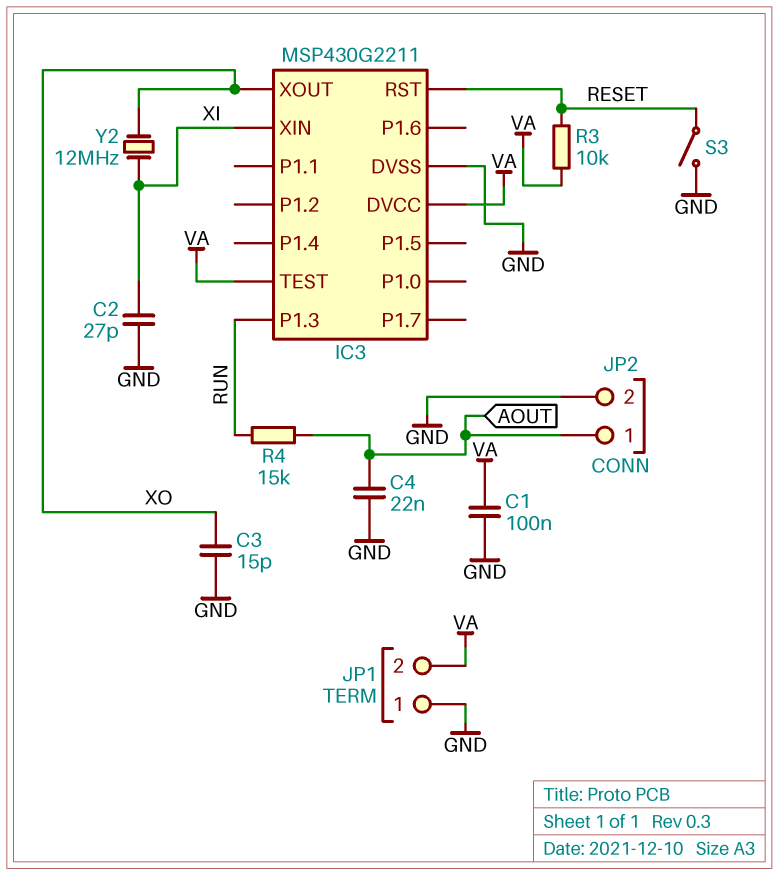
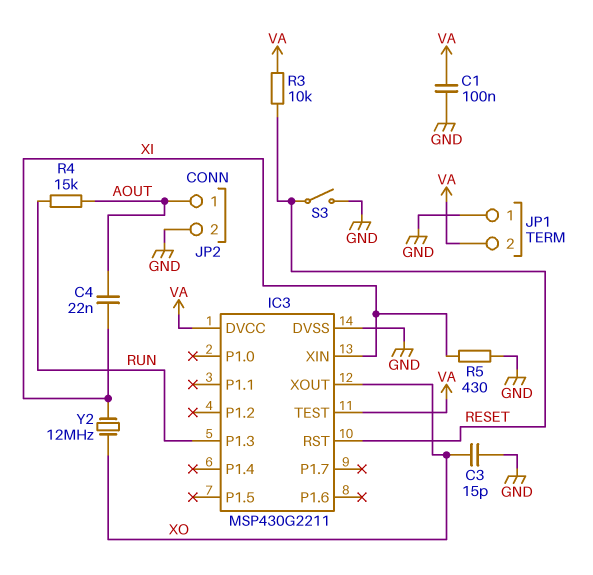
C2: 27pF (GND, XI) -> none
C4: 22nF (AOUT, GND) -> 22nF (AOUT, XI)
R5: none -> 430 (GND, XI)

